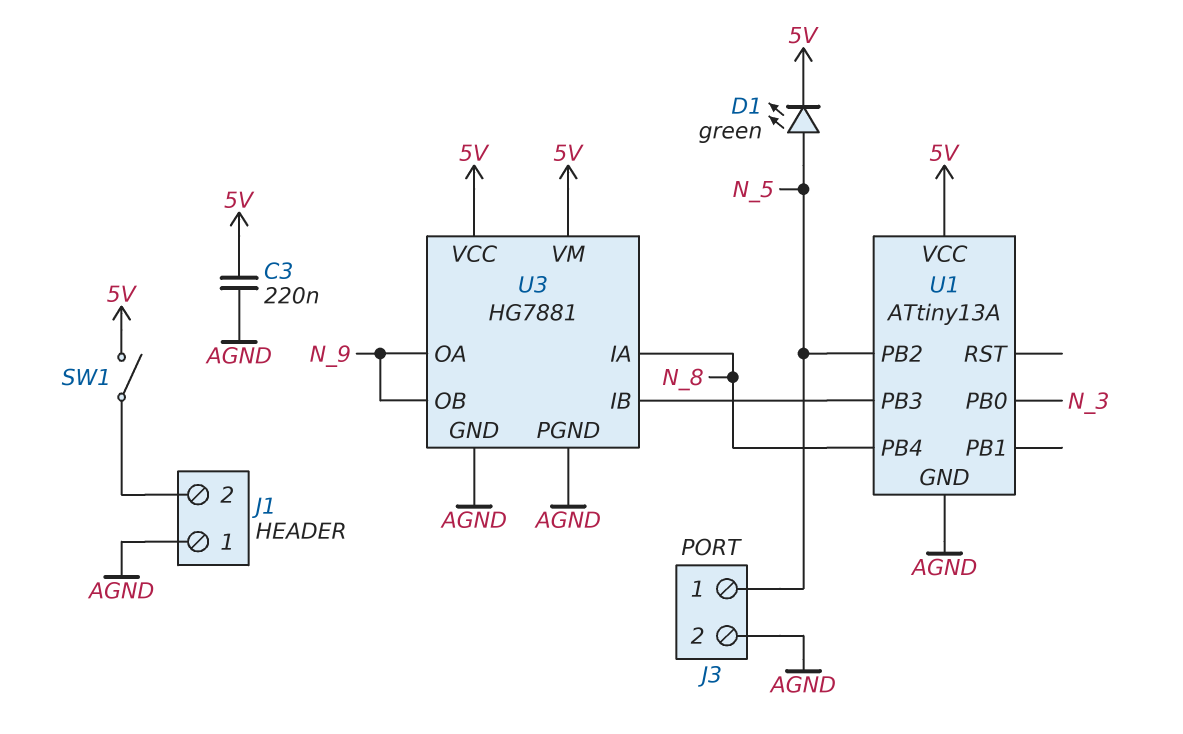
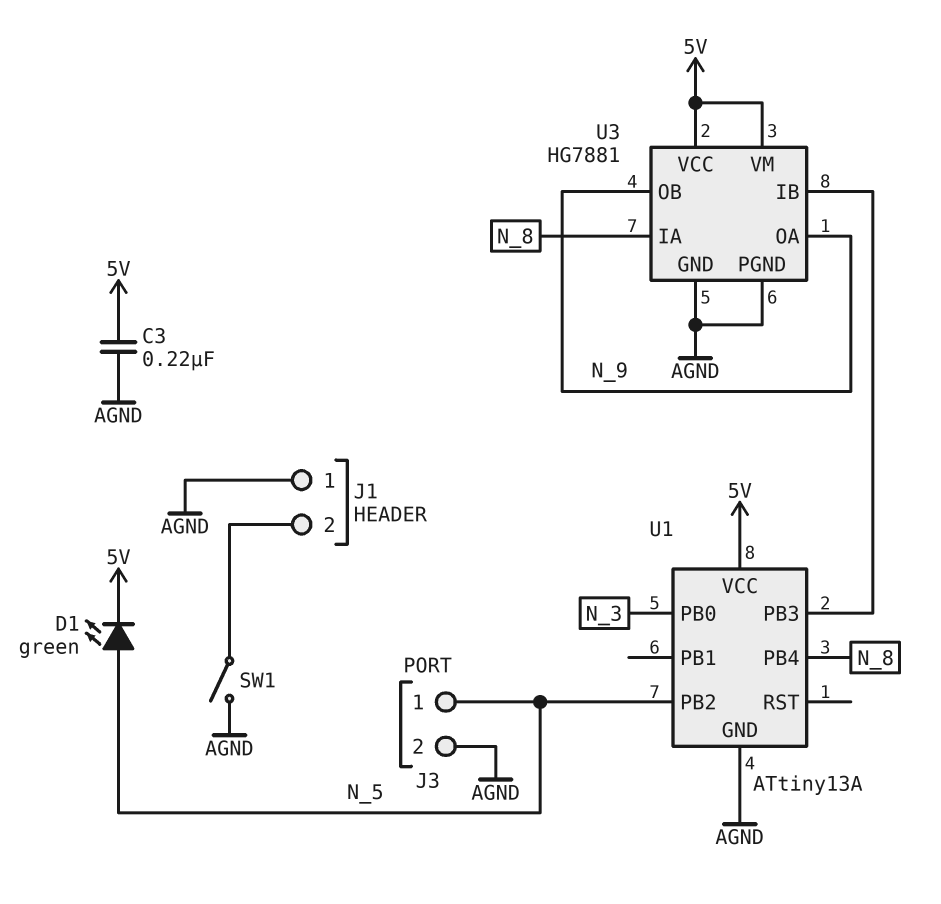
SW1: switch (5V, J1/2) -> switch (AGND, J1/2)

